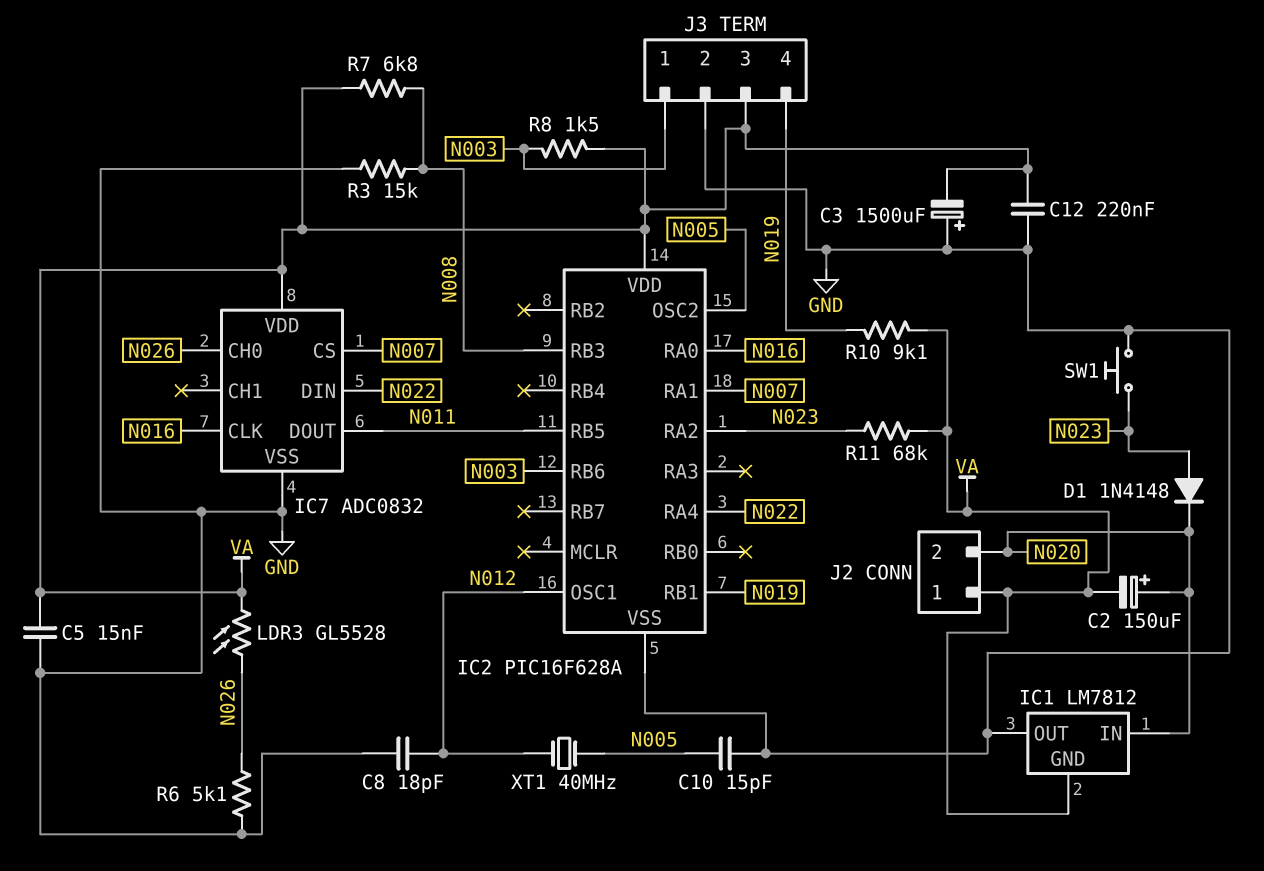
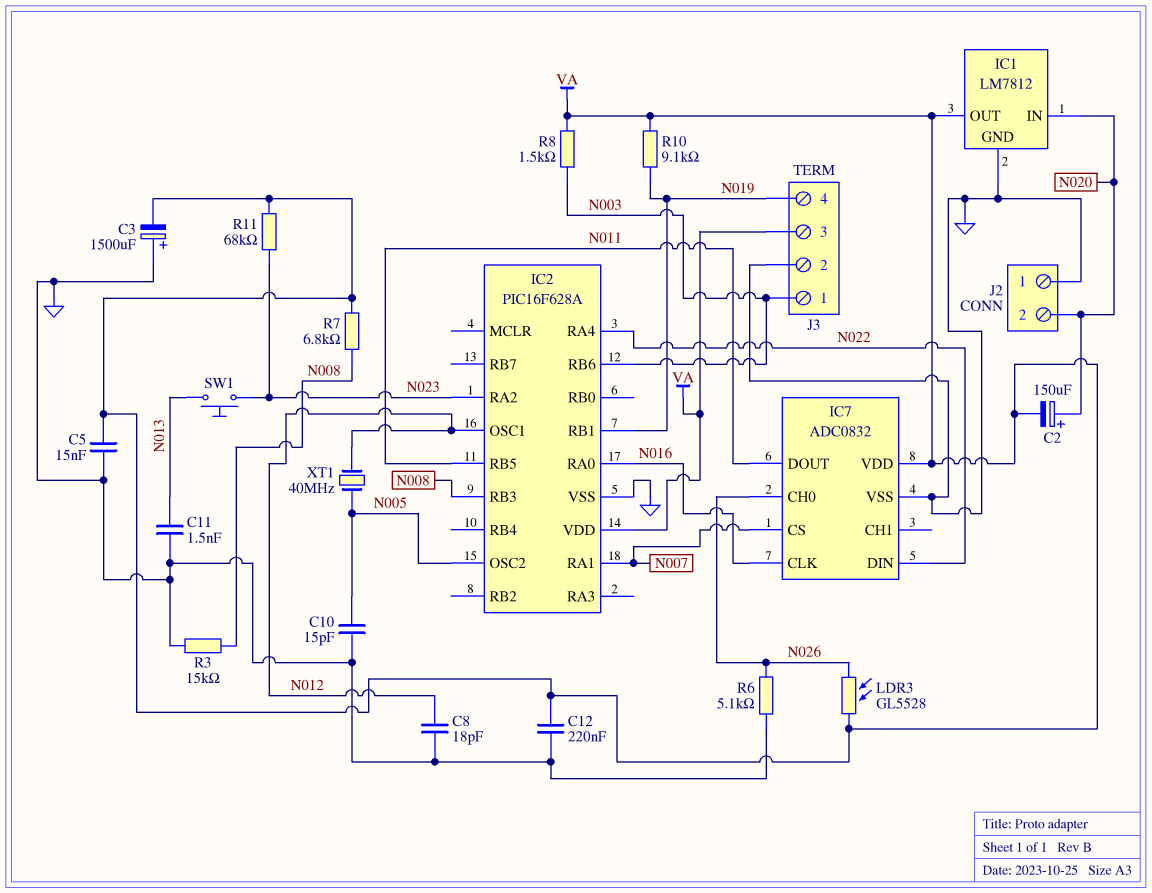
C11: none -> 1.5nF (GND, N013)
D1: diode 1N4148 (A N023, K N020) -> none
IC1 pin GND: VA -> GND
IC1 pin OUT: GND -> VA
J2 pin 1: VA -> GND
SW1: button (GND, N023) -> button (N013, N023)

